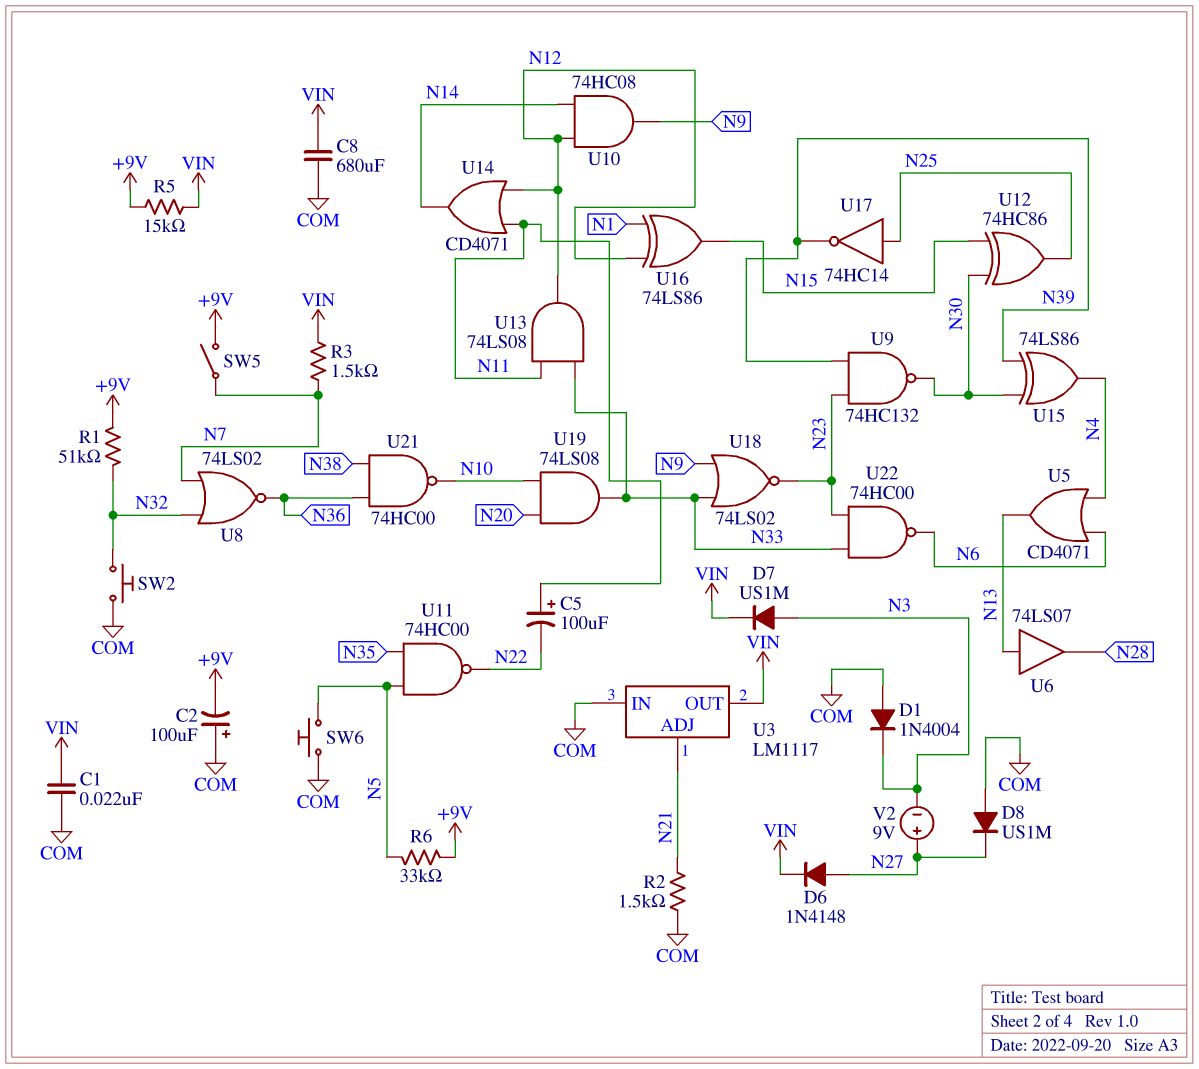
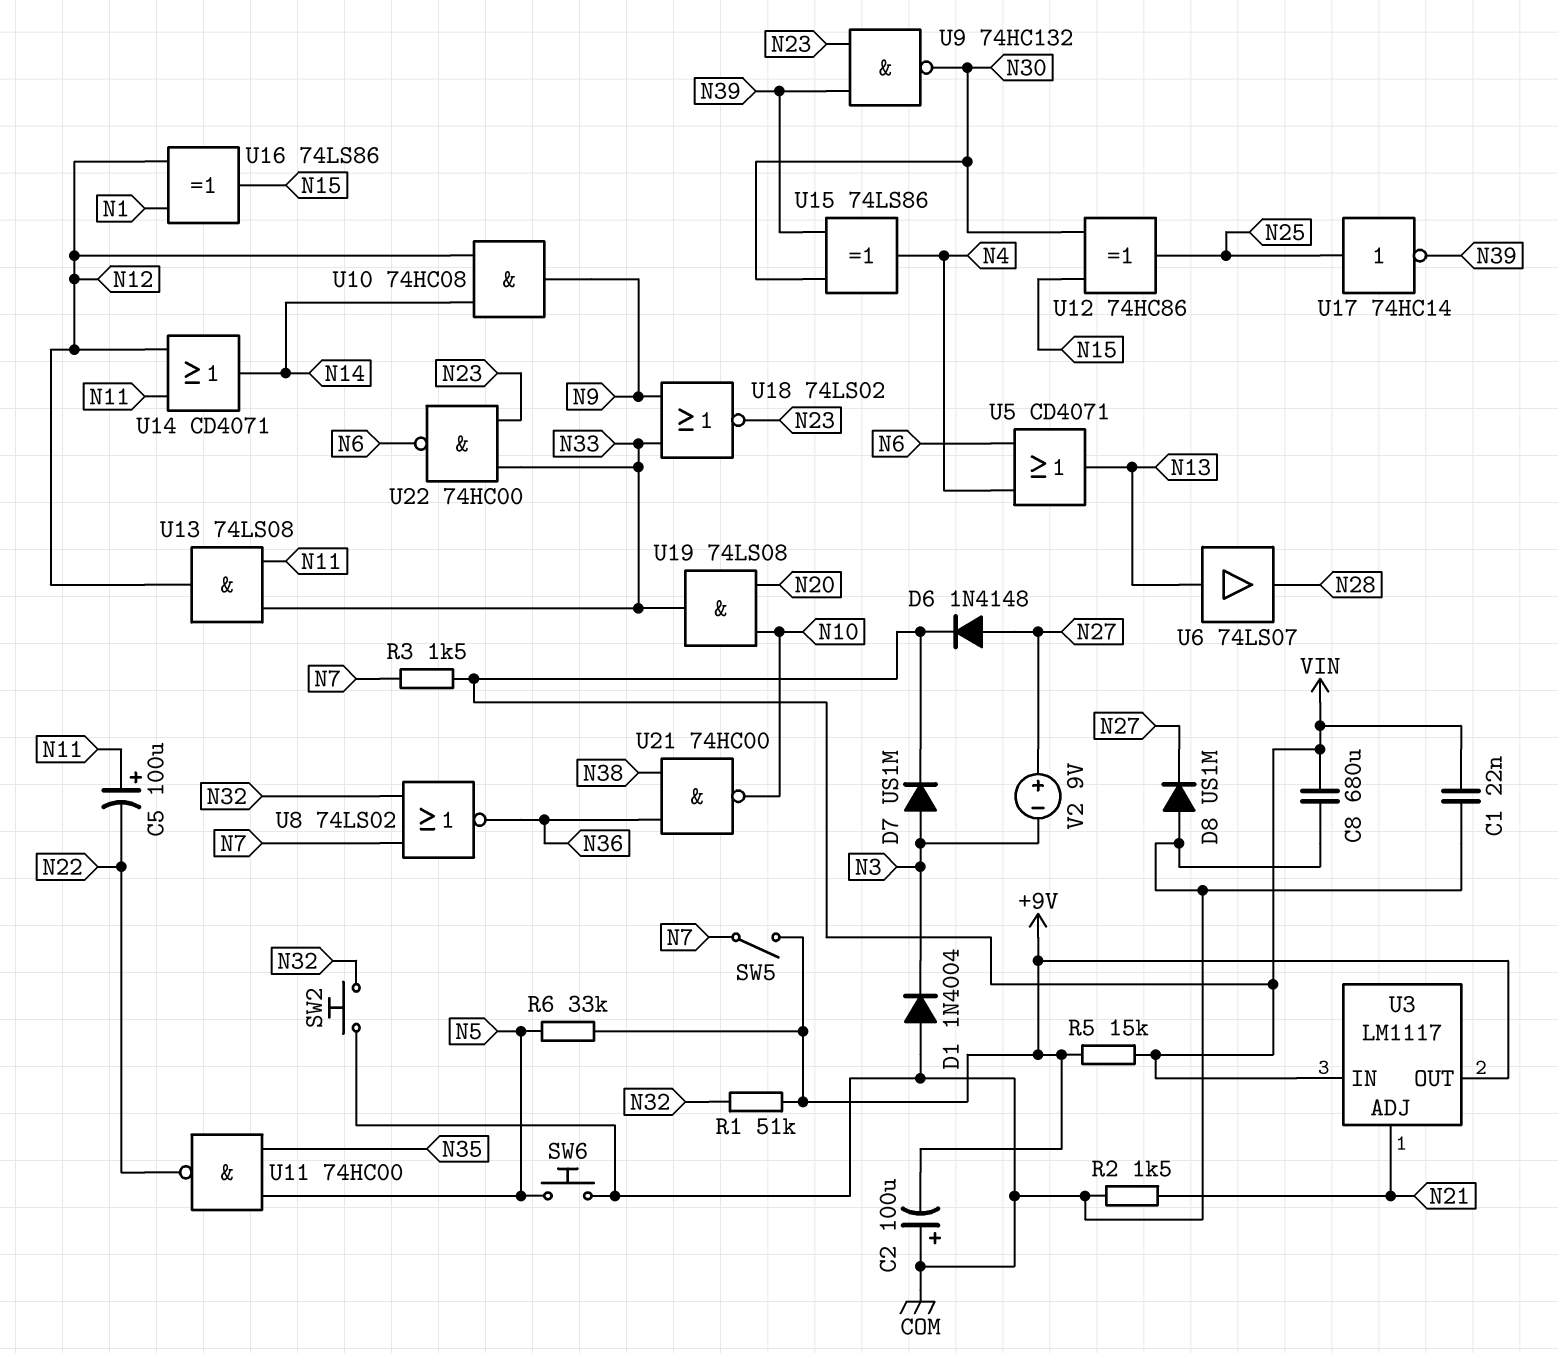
U3 pin IN: COM -> VIN
U3 pin OUT: VIN -> +9V

